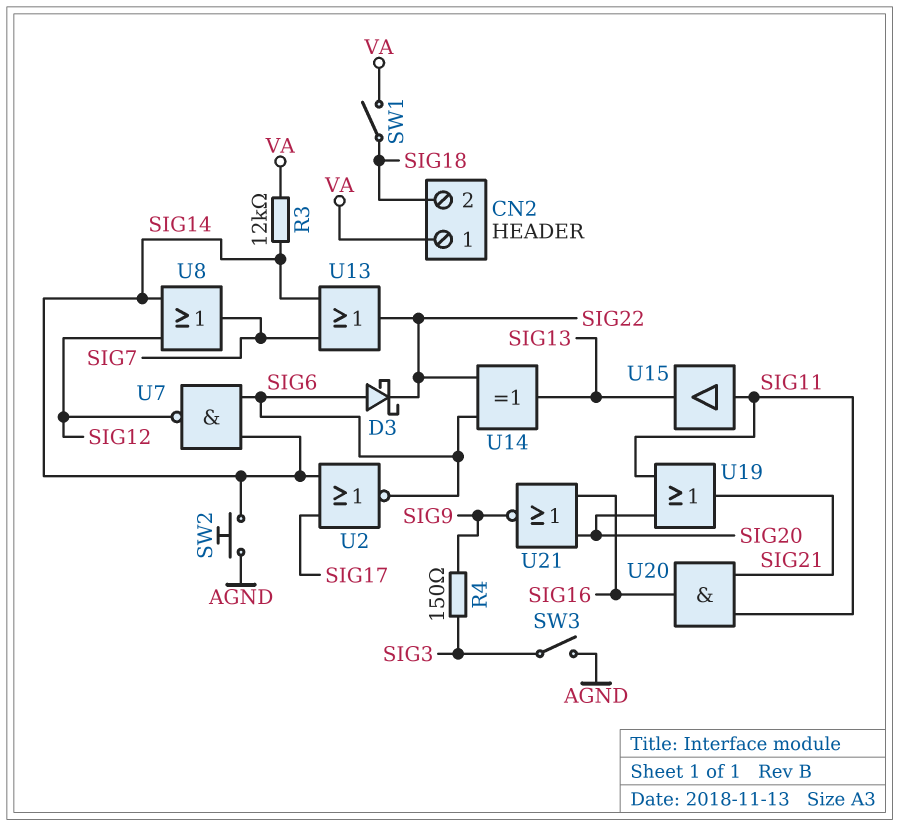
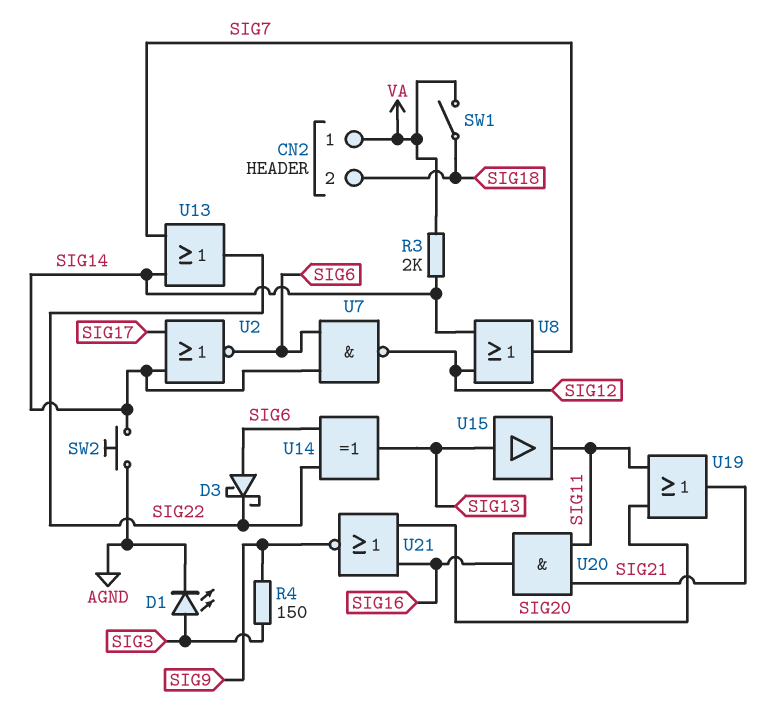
D1: none -> LED (A SIG3, K AGND)
R3: 12k (SIG14, VA) -> 2k (SIG14, VA)
SW3: switch (AGND, SIG3) -> none
U15: buffer (in SIG11, out SIG13) -> buffer (in SIG13, out SIG11)

